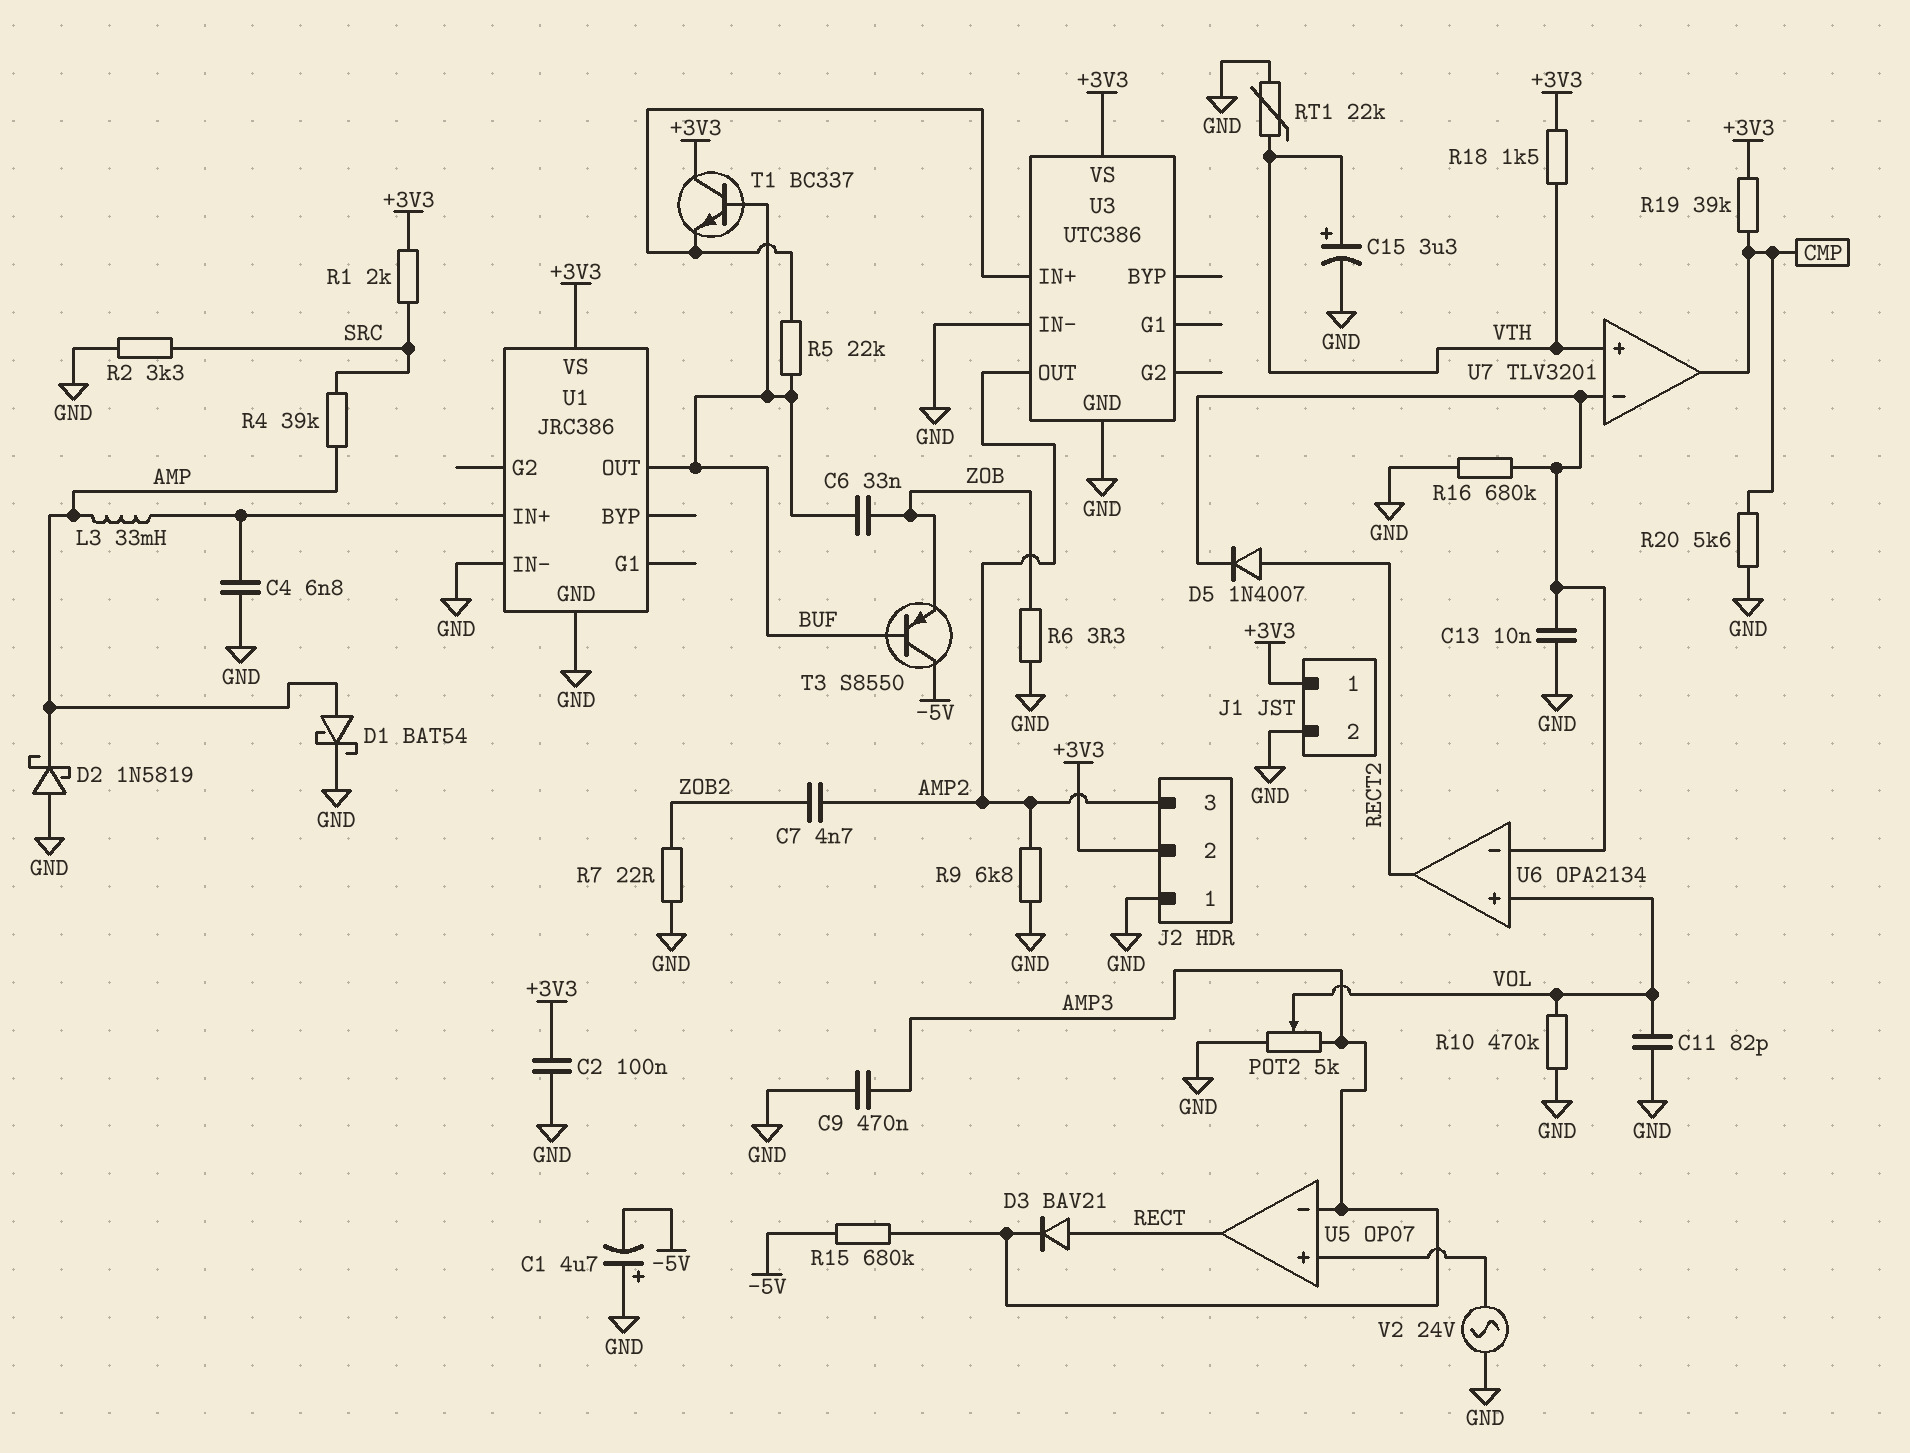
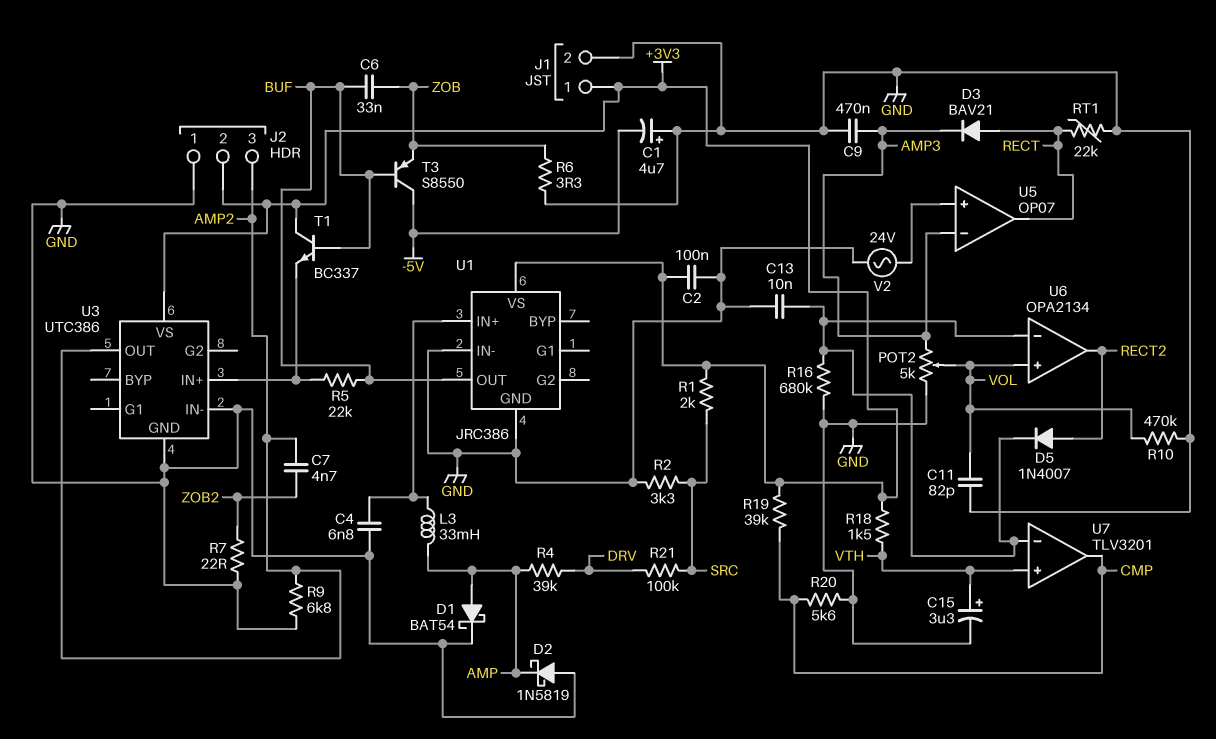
R4: 39k (AMP, SRC) -> 39k (AMP, DRV)
R15: 680k (-5V, AMP3) -> none
R21: none -> 100k (DRV, SRC)
RT1: 22k (GND, VTH) -> 22k (GND, RECT)

